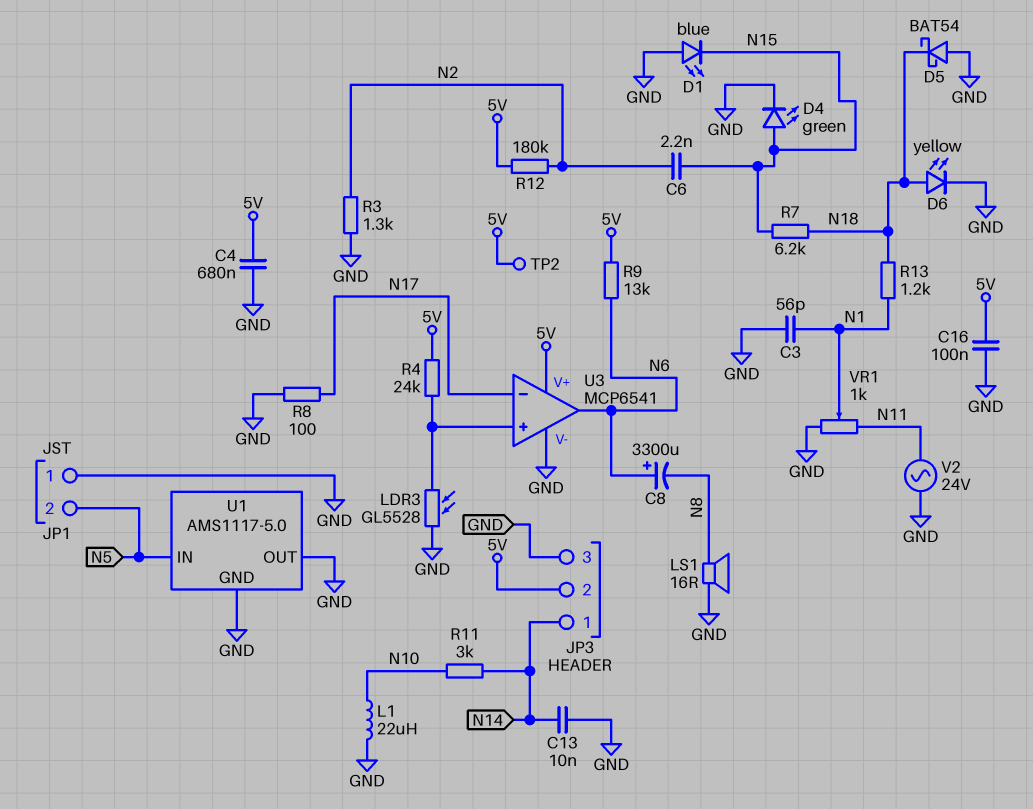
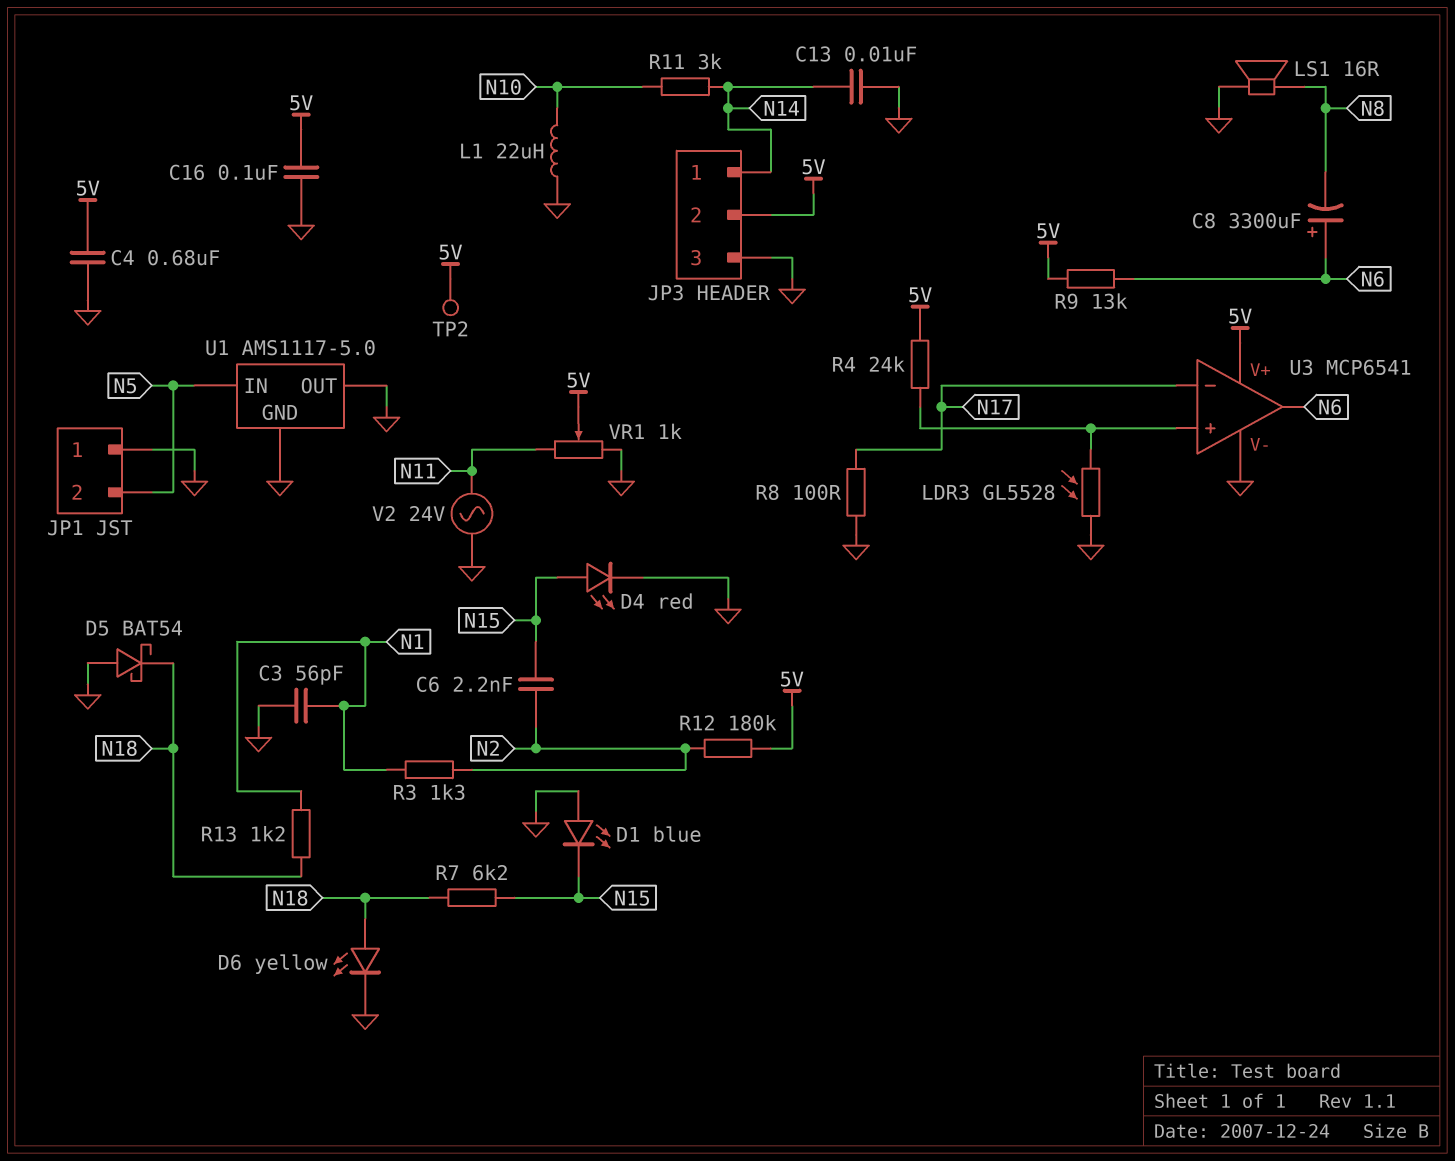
D4: LED green (A N15, K GND) -> LED red (A N15, K GND)
R3: 1.3k (GND, N2) -> 1.3k (N1, N2)
VR1: 1k (GND, N11, wiper N1) -> 1k (GND, N11, wiper 5V)

